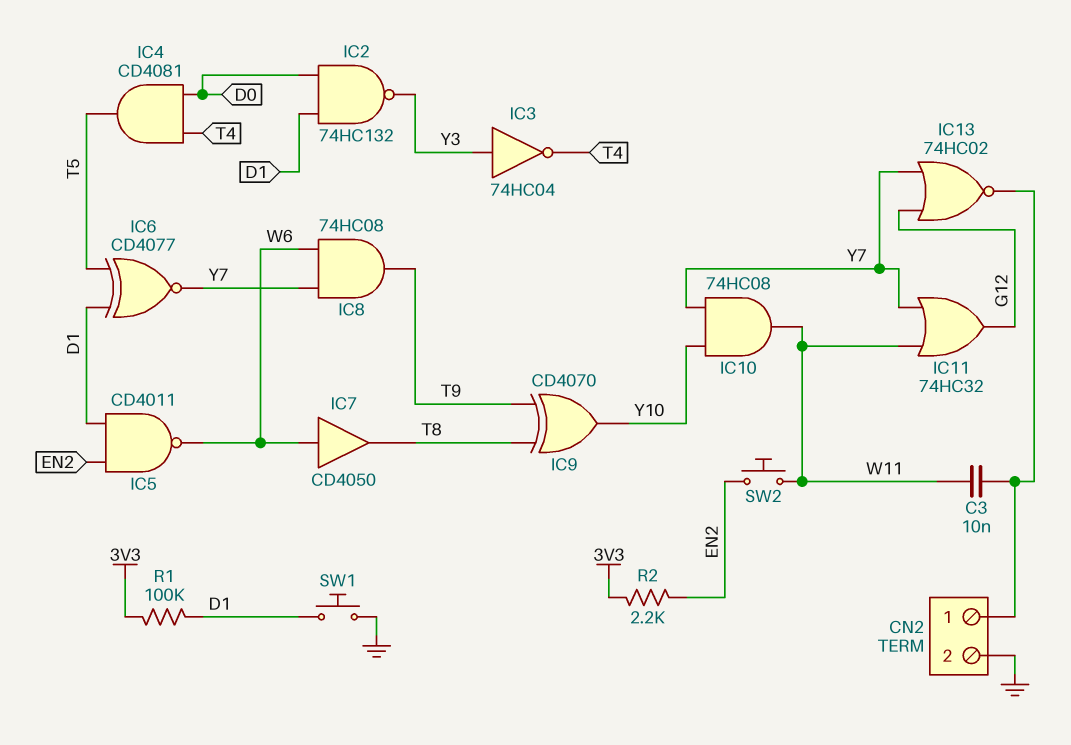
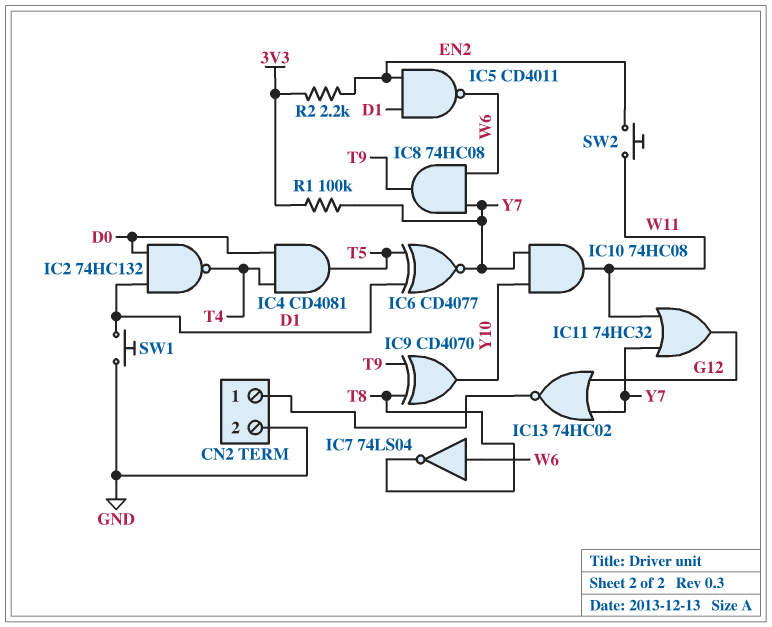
C3: 10nF (CN2/1, W11) -> none
IC2: NAND 74HC132 (in D0, in D1, out Y3) -> NAND 74HC132 (in D0, in D1, out T4)
IC3: NOT 74HC04 (in Y3, out T4) -> none
IC7: buffer CD4050 (in W6, out T8) -> NOT 74LS04 (in W6, out T8)
R1: 100k (3V3, D1) -> 100k (3V3, Y7)

